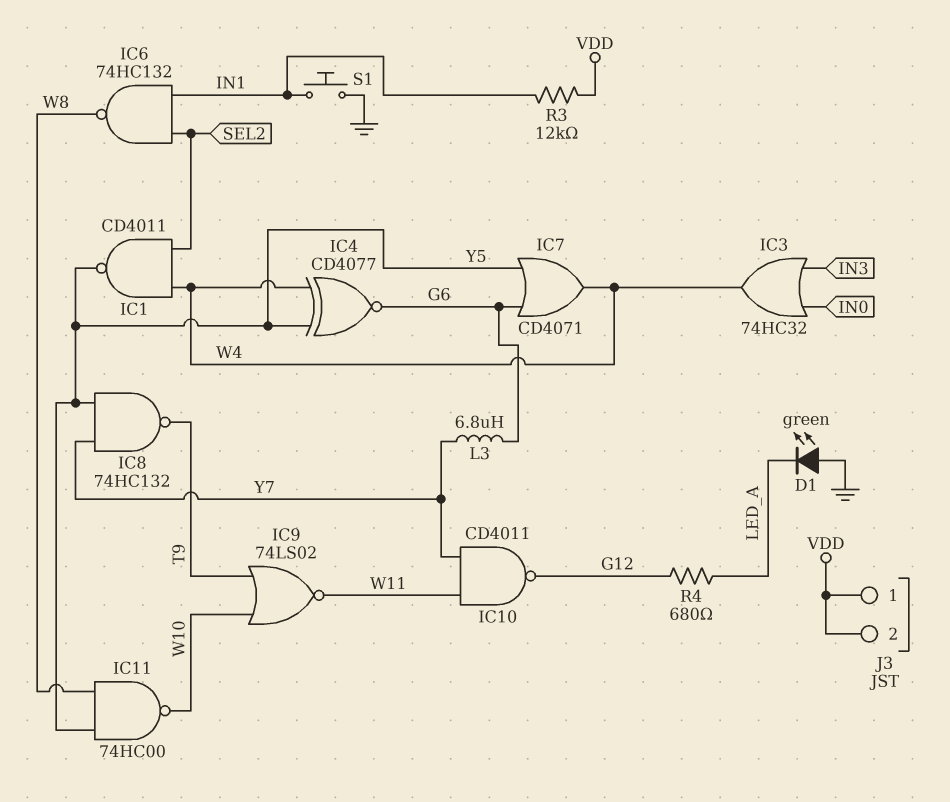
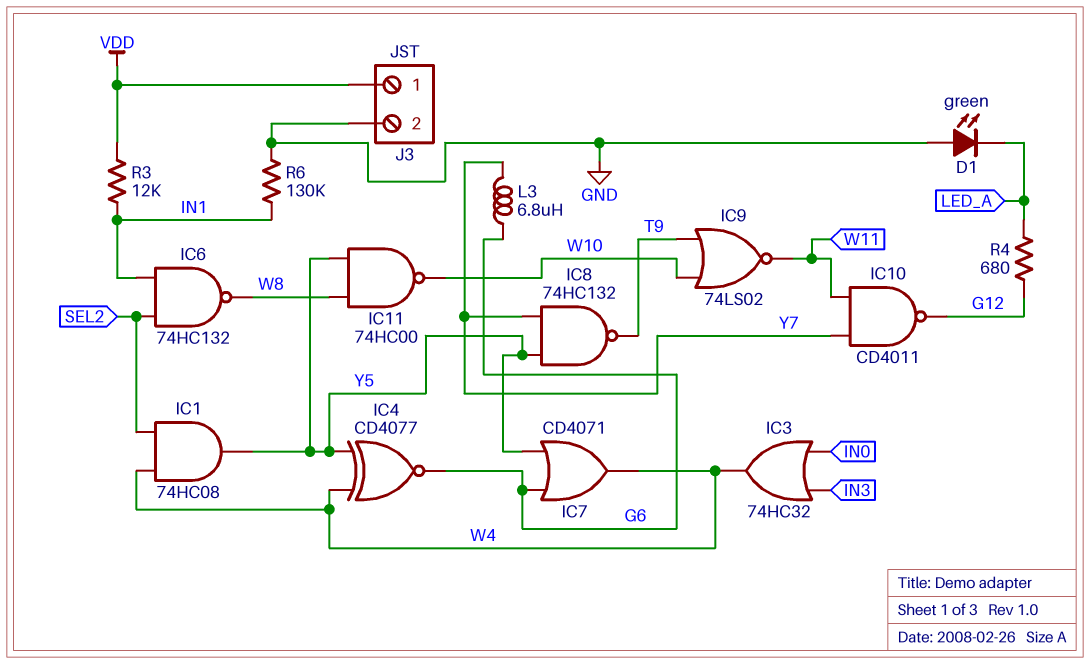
IC1: NAND CD4011 (in SEL2, in W4, out Y5) -> AND 74HC08 (in SEL2, in W4, out Y5)
J3 pin 2: VDD -> GND
R6: none -> 130k (GND, IN1)
S1: button (GND, IN1) -> none

